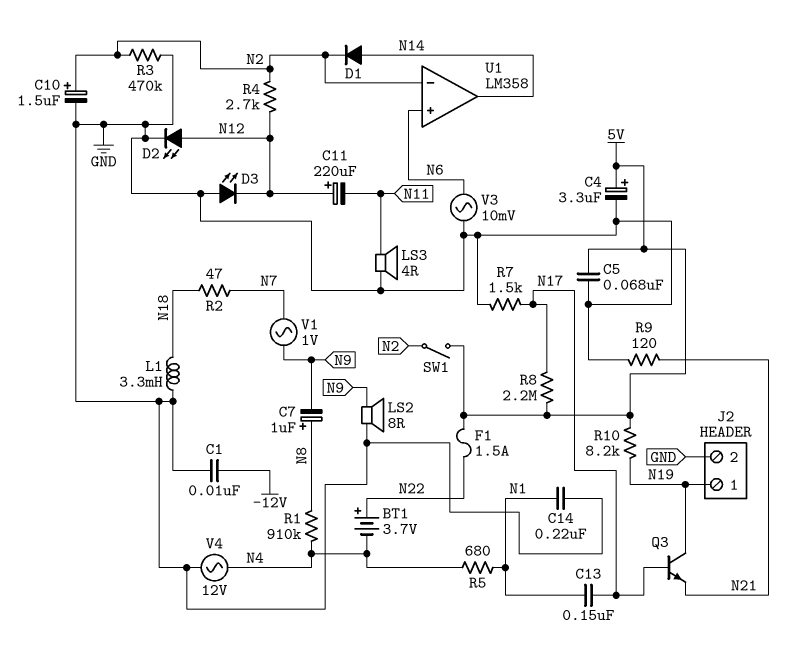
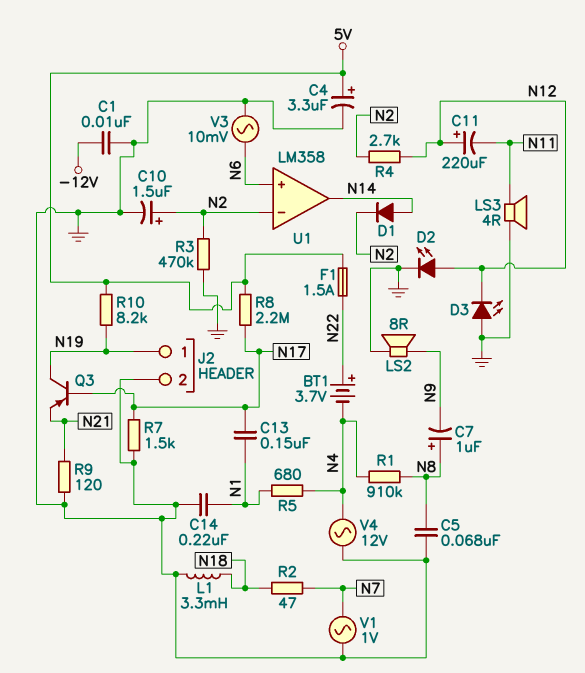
C5: 68nF (5V, GND) -> 68nF (GND, N8)
Q3: NPN (B N17, C N19, E N21) -> PNP (B N17, C N19, E N21)
SW1: switch (5V, N2) -> none
V1: AC 1V (N7, N9) -> AC 1V (GND, N7)

